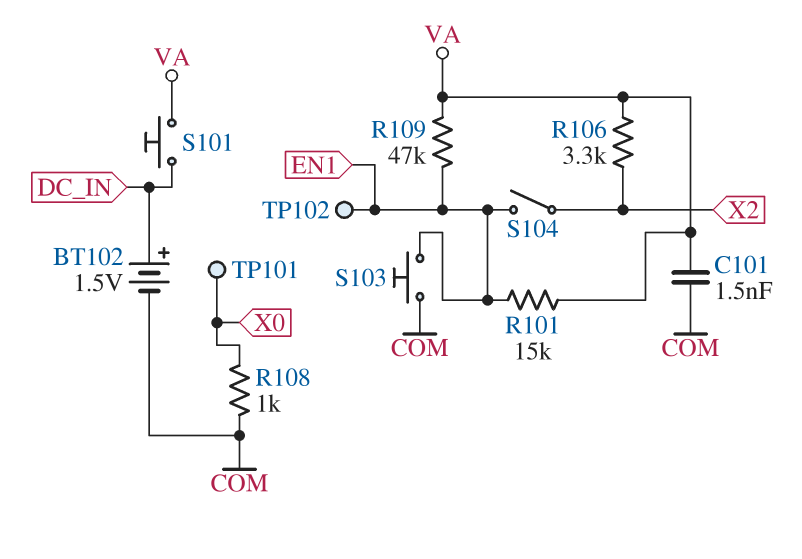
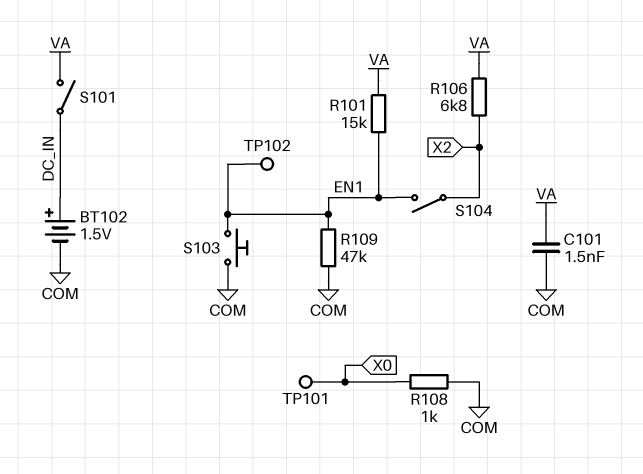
R106: 3.3k (VA, X2) -> 6.8k (VA, X2)
R109: 47k (EN1, VA) -> 47k (COM, EN1)
S101: button (DC_IN, VA) -> switch (DC_IN, VA)

